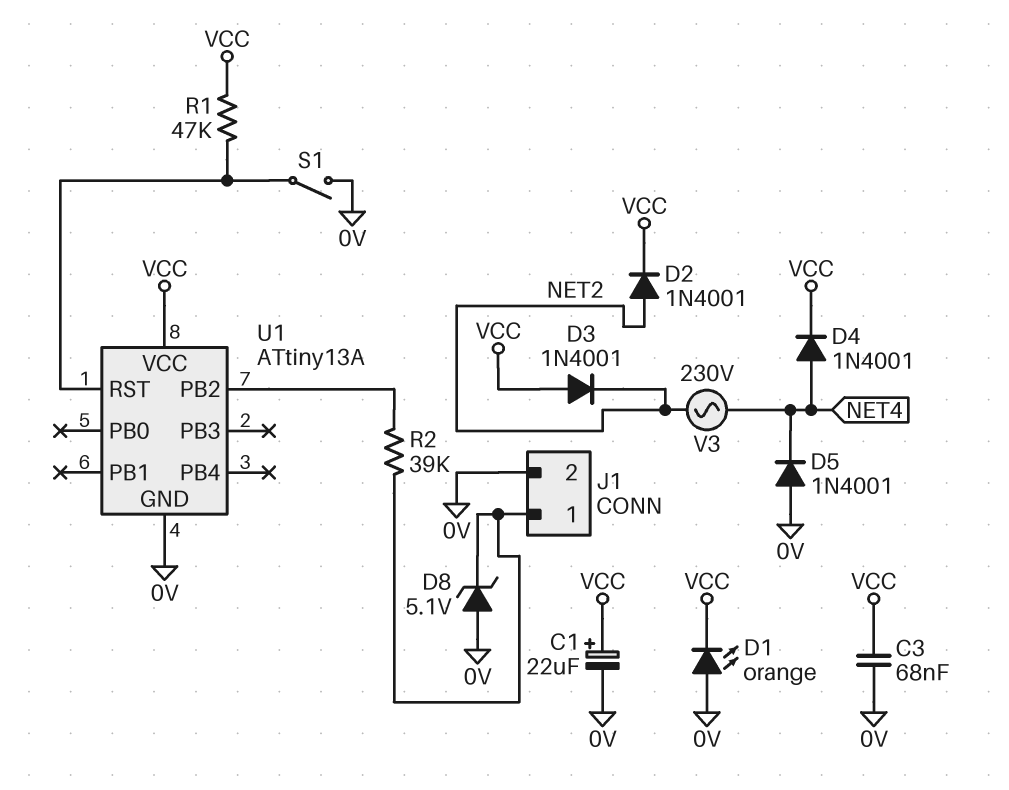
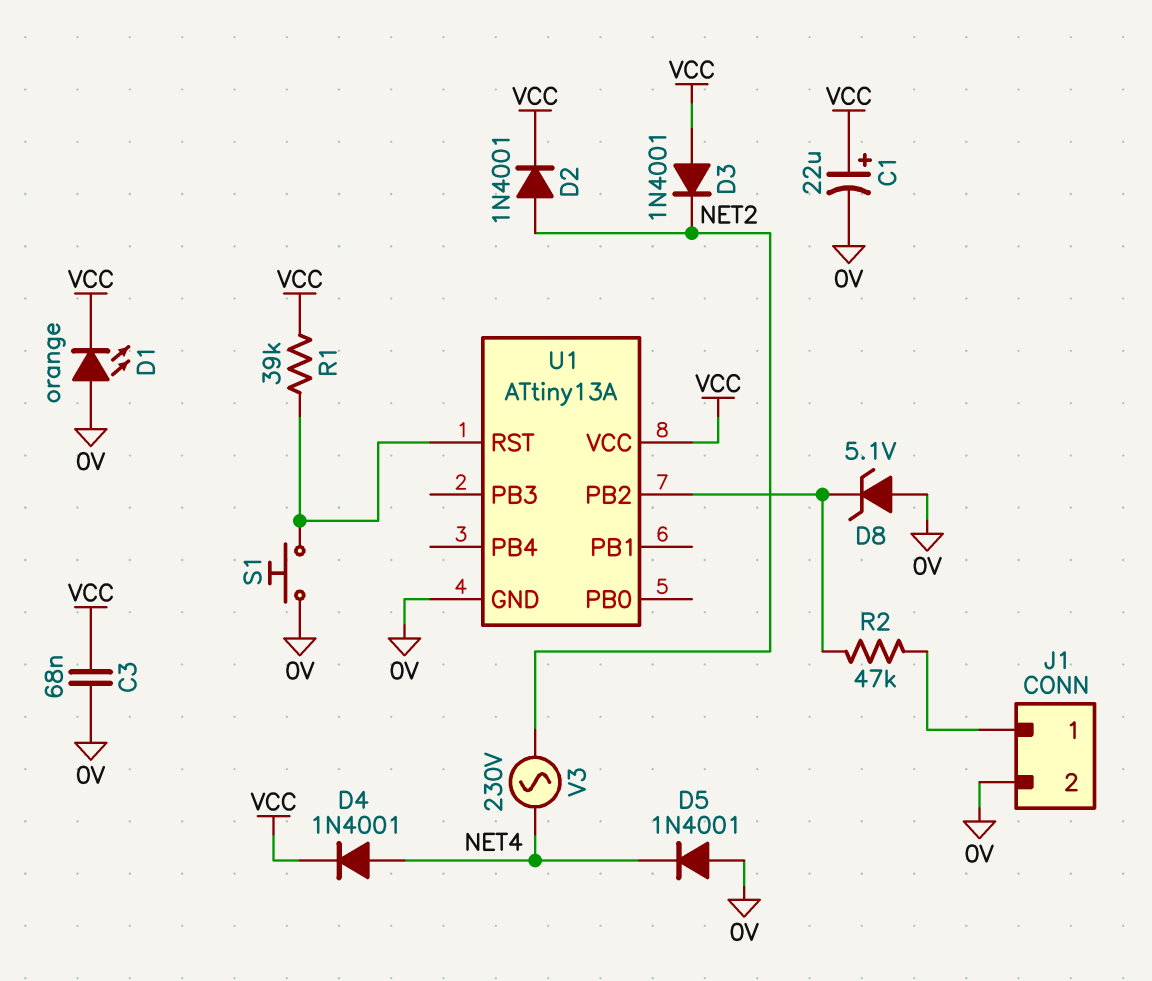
D8: zener 5.1V (A 0V, K J1/1) -> zener 5.1V (A 0V, K U1/PB2)
R1: 47k (U1/RST, VCC) -> 39k (U1/RST, VCC)
R2: 39k (J1/1, U1/PB2) -> 47k (J1/1, U1/PB2)
S1: switch (0V, U1/RST) -> button (0V, U1/RST)

